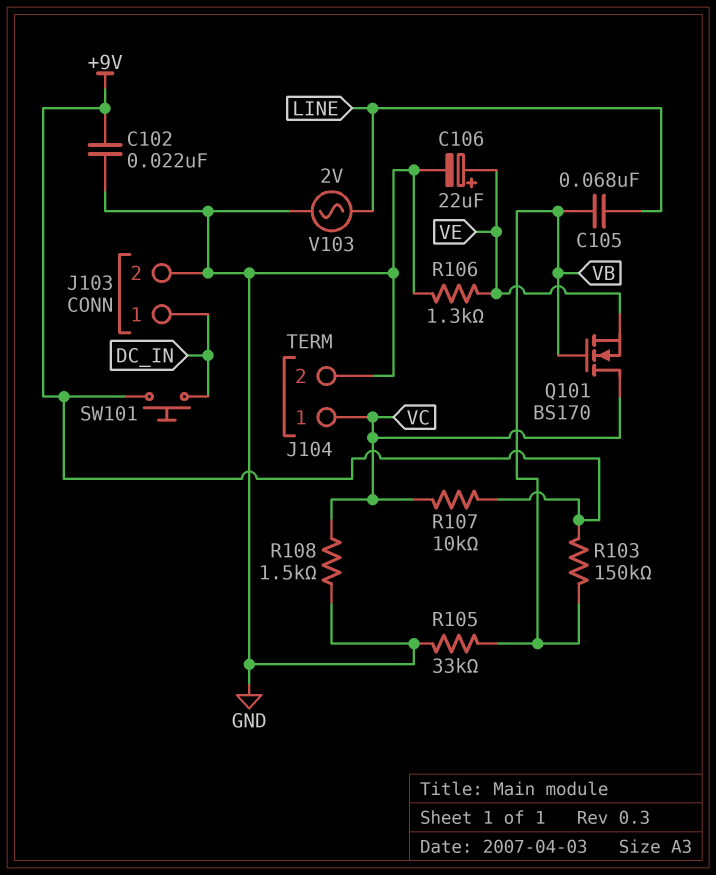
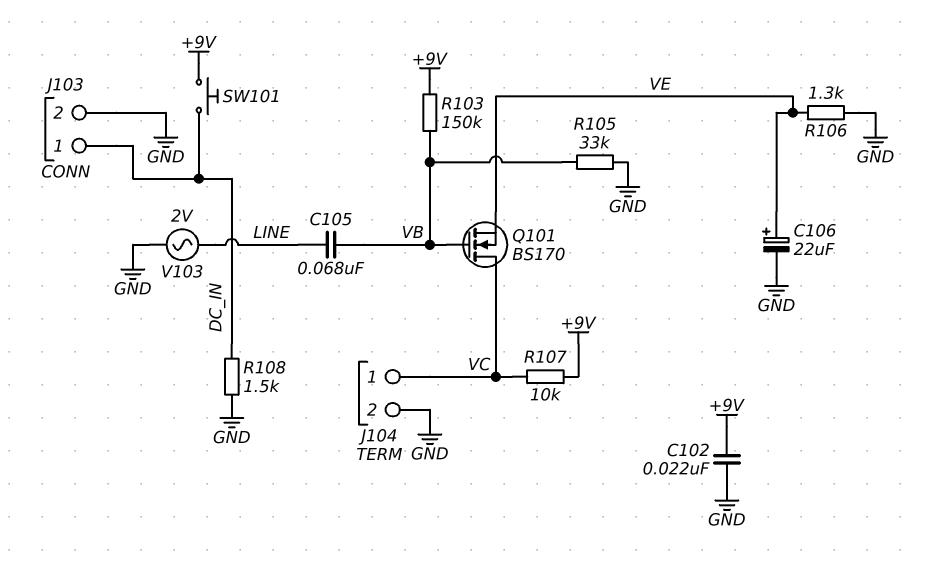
R108: 1.5k (GND, VC) -> 1.5k (DC_IN, GND)

